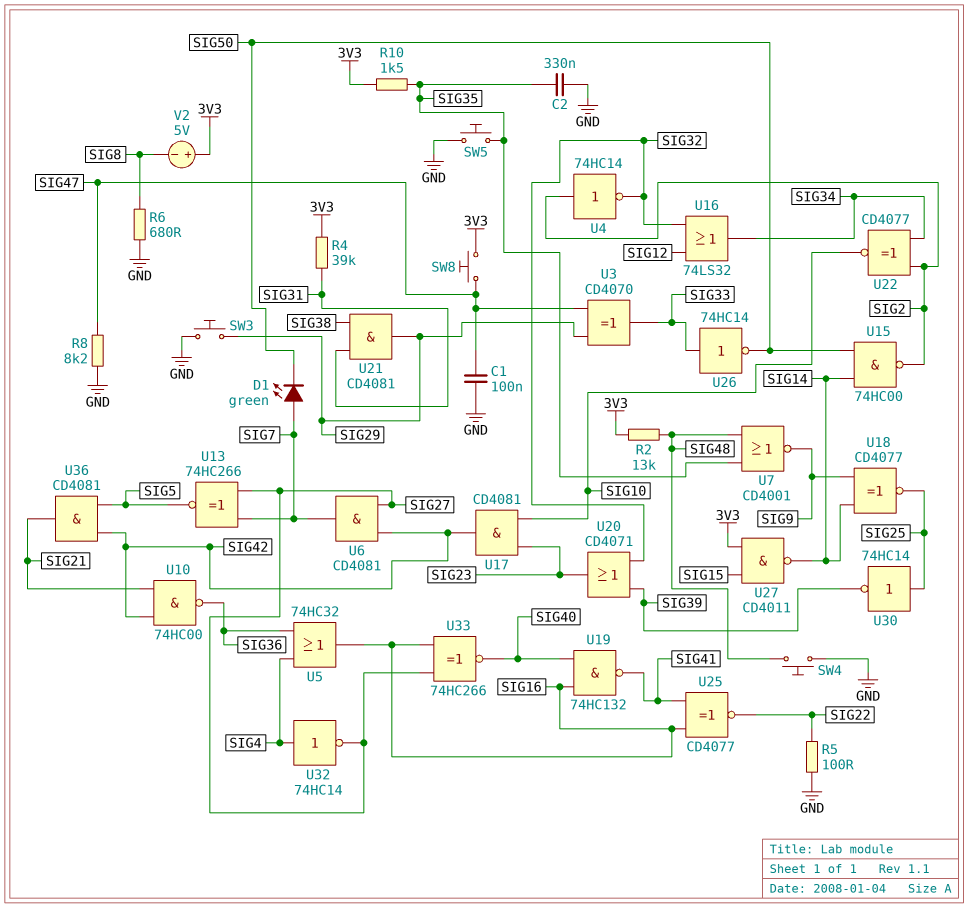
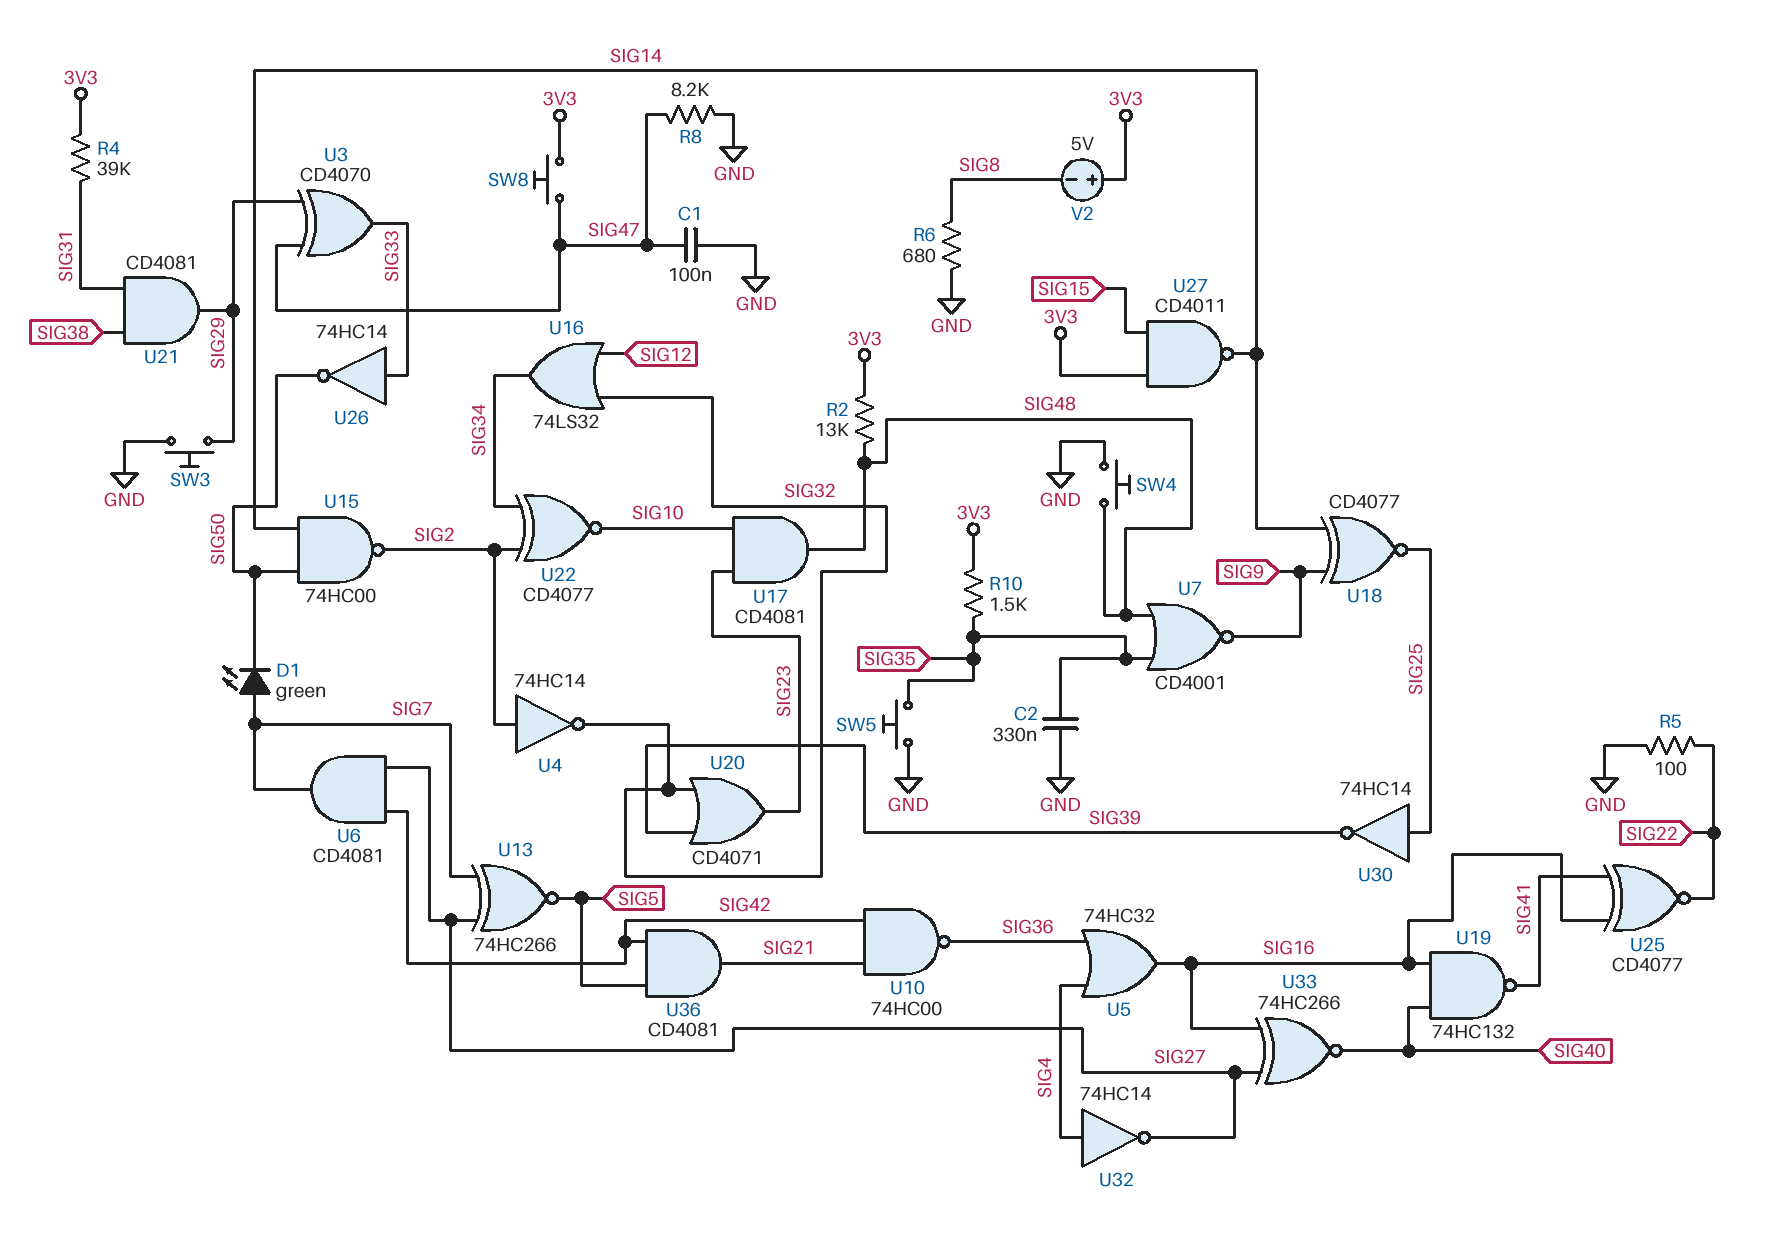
U17: AND CD4081 (in SIG10, in SIG23, out SIG42) -> AND CD4081 (in SIG10, in SIG23, out SIG48)

